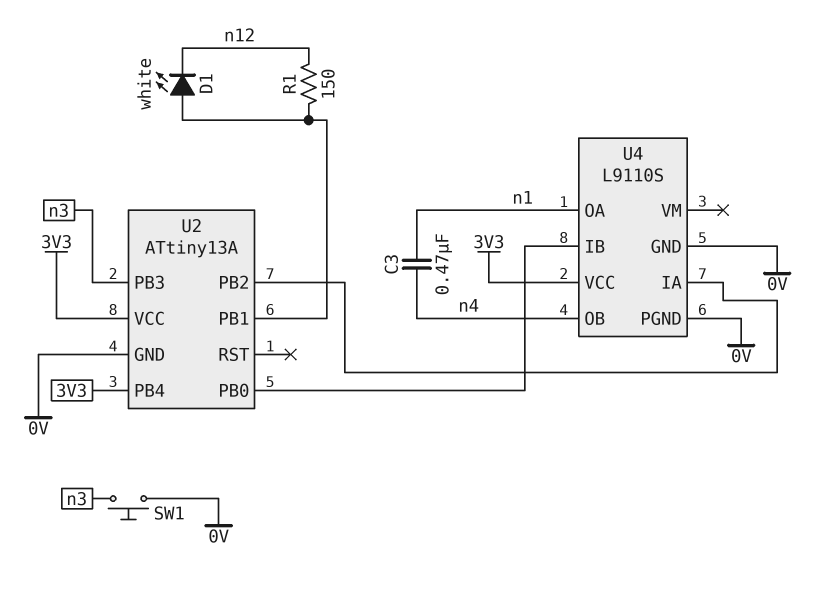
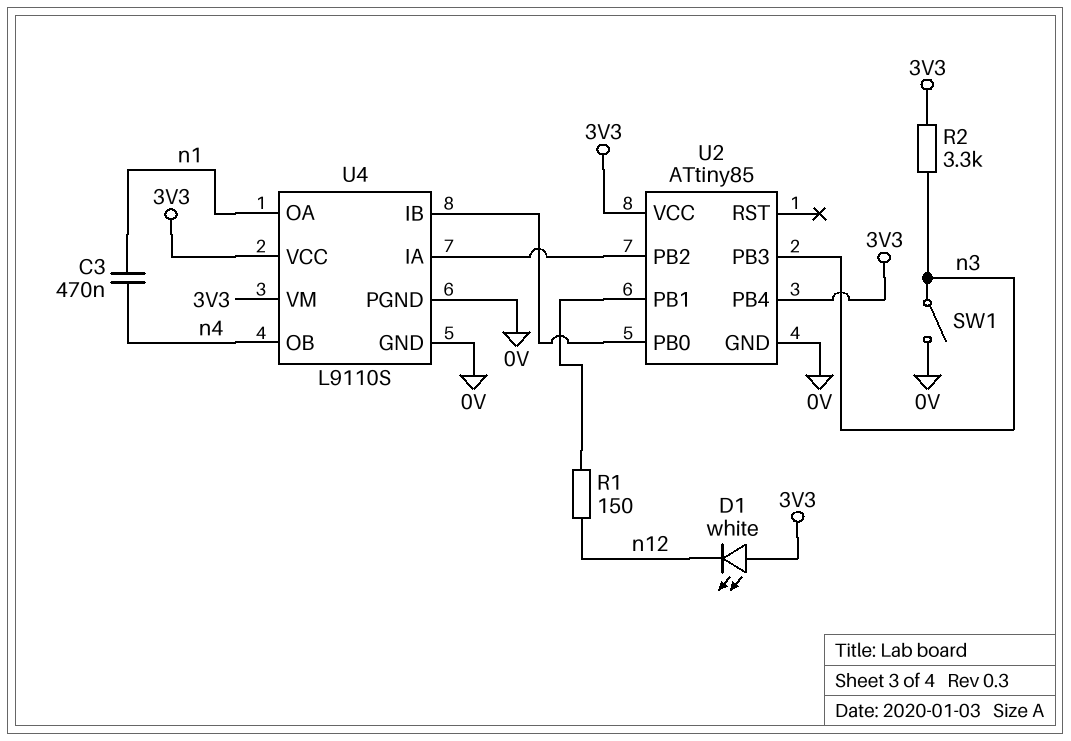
D1: LED white (A U2/PB1, K n12) -> LED white (A 3V3, K n12)
R2: none -> 3.3k (3V3, n3)
SW1: button (0V, n3) -> switch (0V, n3)
U2: ATtiny13A -> ATtiny85
U4 pin VM: none -> 3V3

